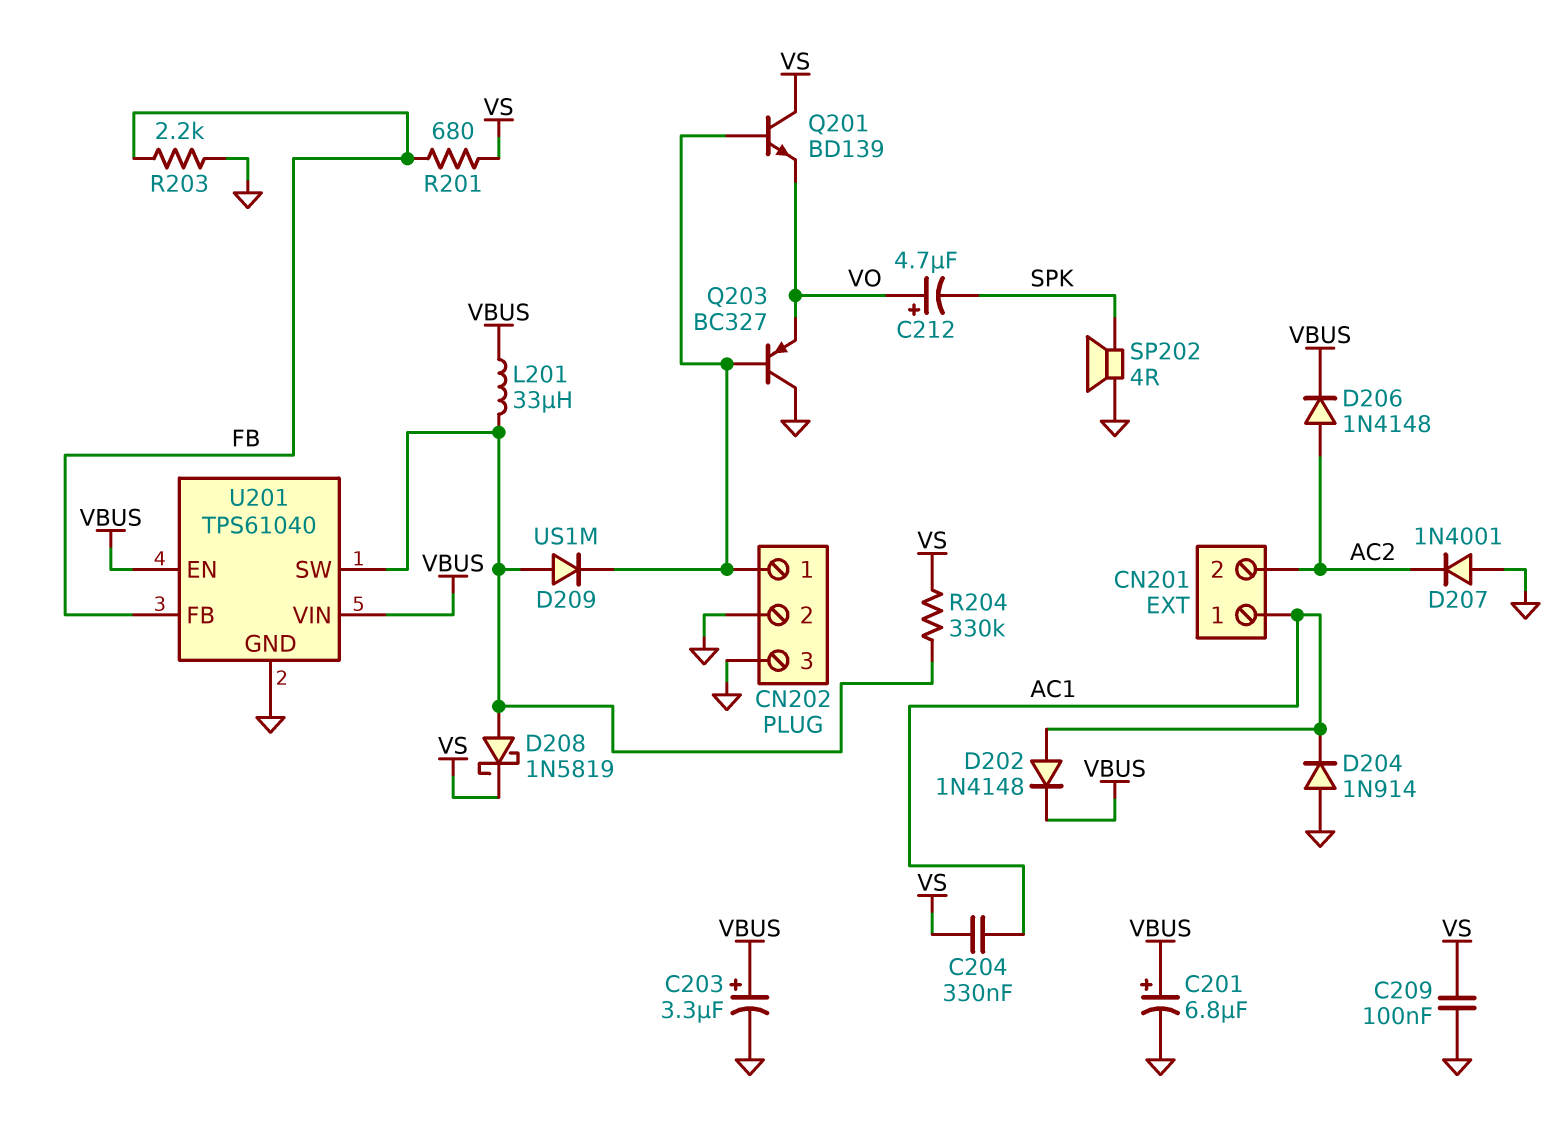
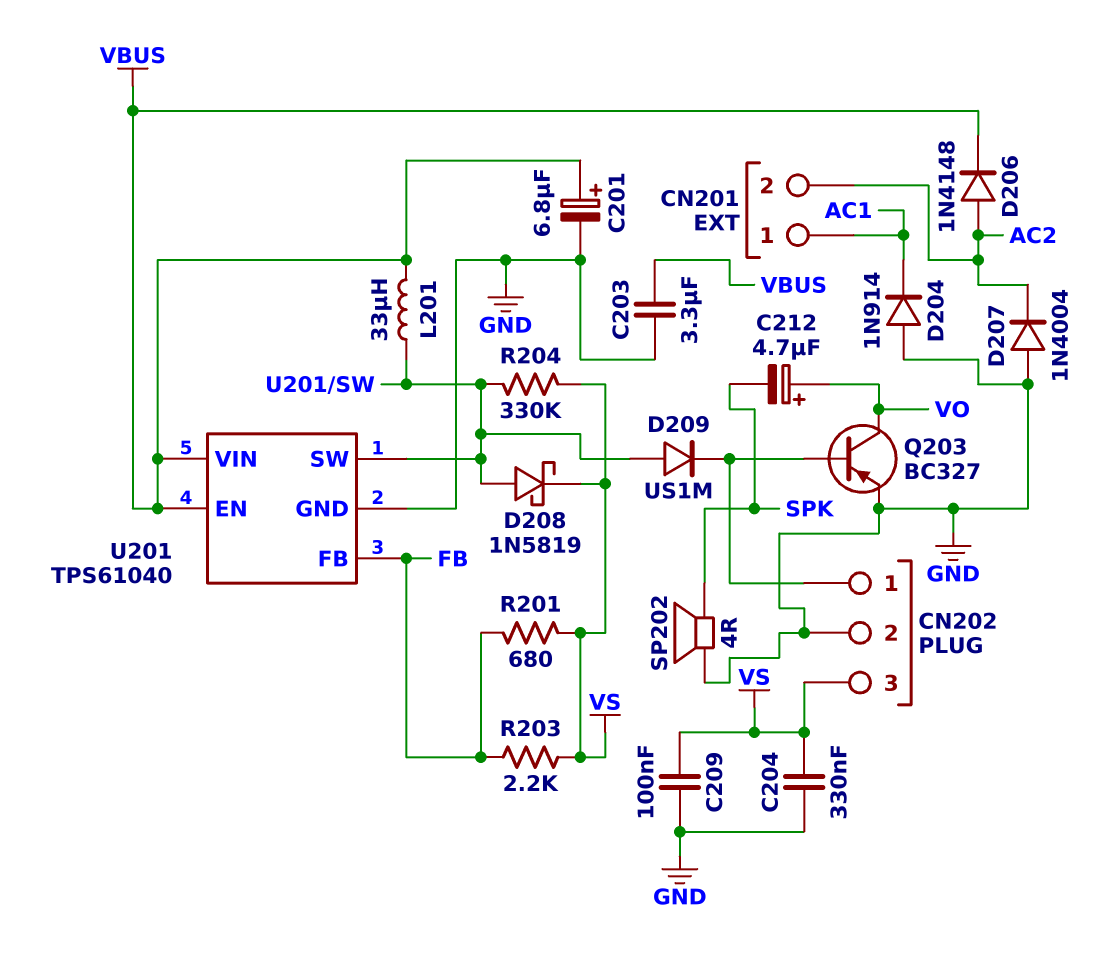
C203: 3.3uF (plus VBUS, minus GND) -> 3.3uF (GND, VBUS)
C204: 330nF (AC1, VS) -> 330nF (GND, VS)
CN202 pin 3: GND -> VS
D202: diode 1N4148 (A AC1, K VBUS) -> none
D207: diode 1N4001 (A GND, K AC2) -> diode 1N4004 (A GND, K AC2)
Q201: NPN BD139 (B CN202/1, C VS, E VO) -> none
Q203: PNP BC327 (B CN202/1, C GND, E VO) -> PNP BC327 (B CN202/1, C VO, E GND)
R203: 2.2k (FB, GND) -> 2.2k (FB, VS)

